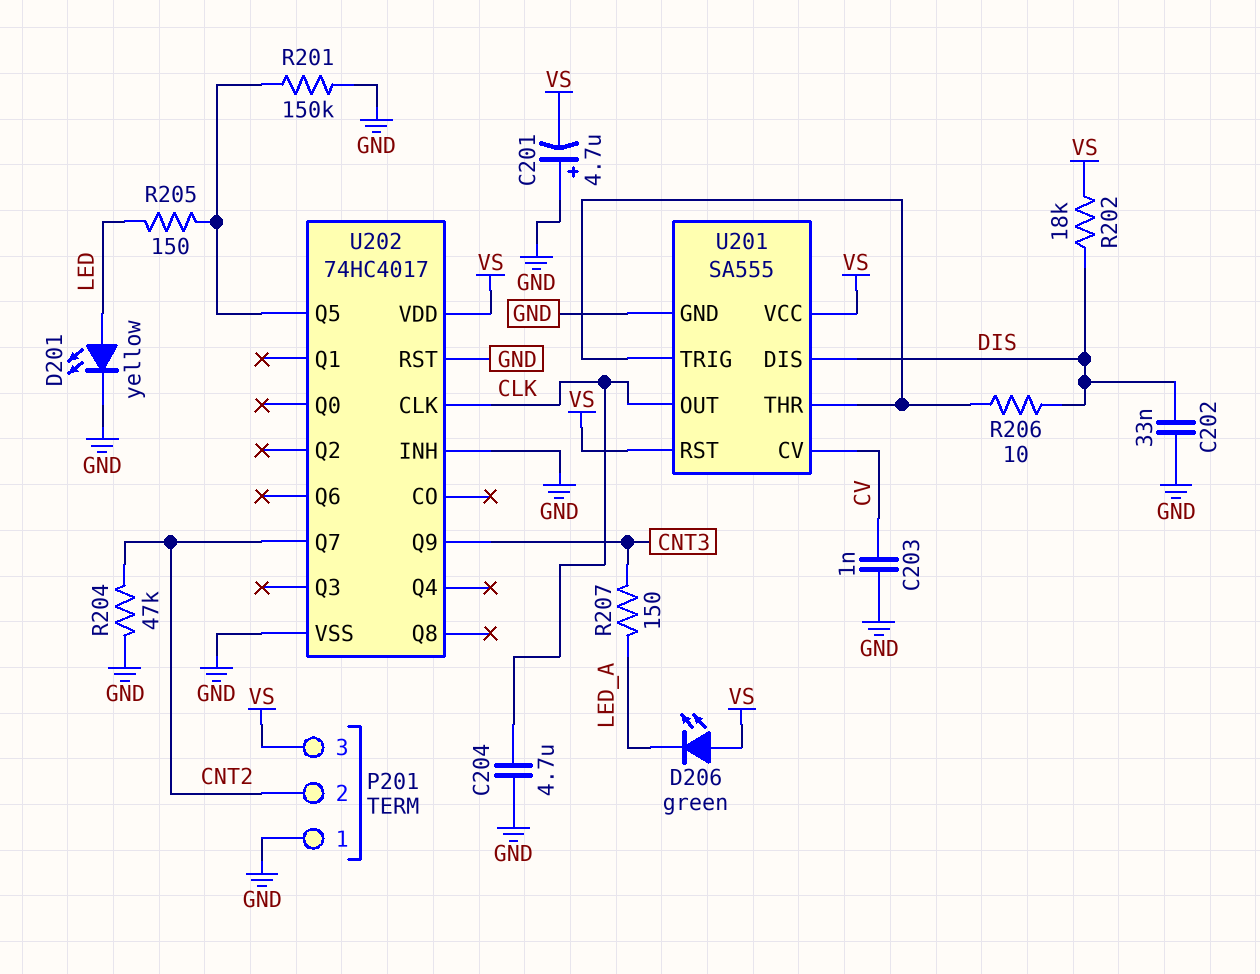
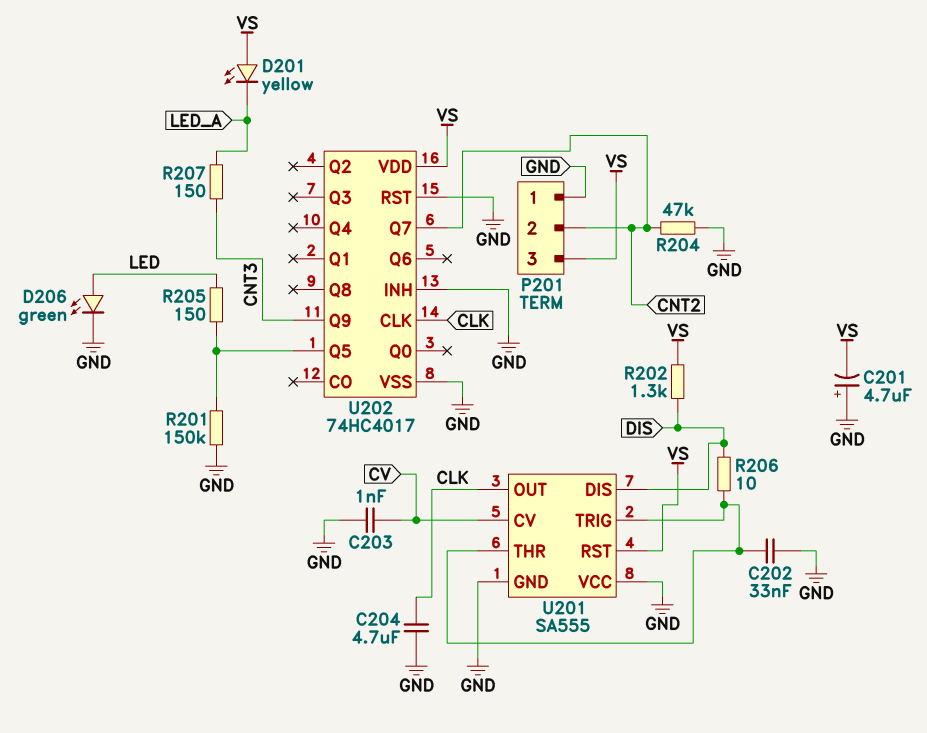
C202: 33nF (DIS, GND) -> 33nF (GND, U201/THR)
D201: LED yellow (A LED, K GND) -> LED yellow (A VS, K LED_A)
D206: LED green (A VS, K LED_A) -> LED green (A LED, K GND)
R202: 18k (DIS, VS) -> 1.3k (DIS, VS)
U201 pin VCC: VS -> GND

